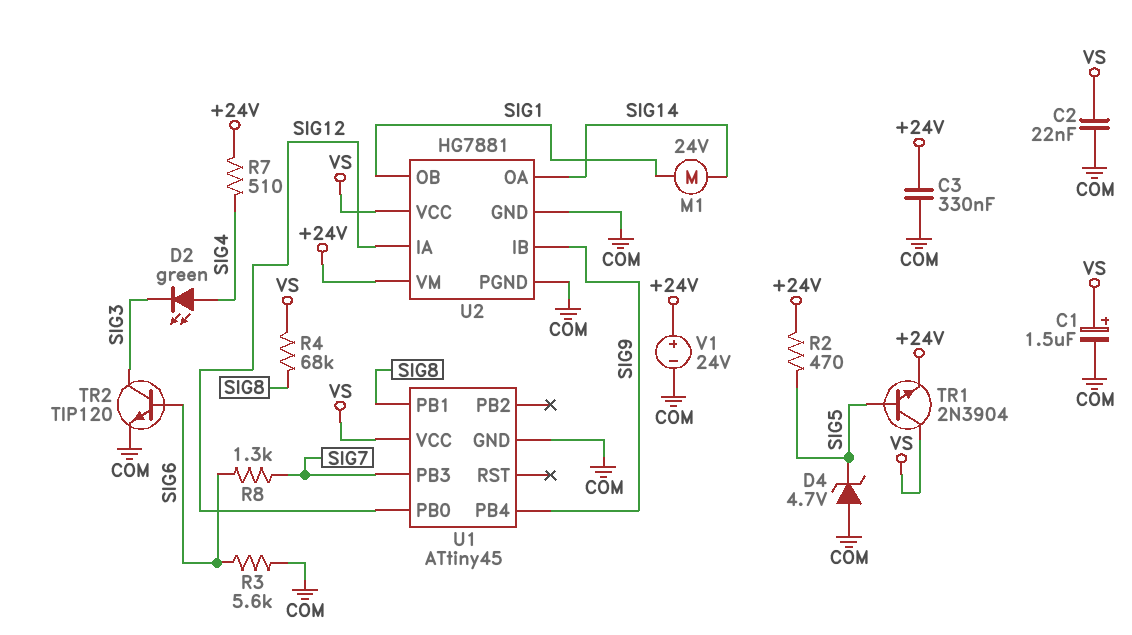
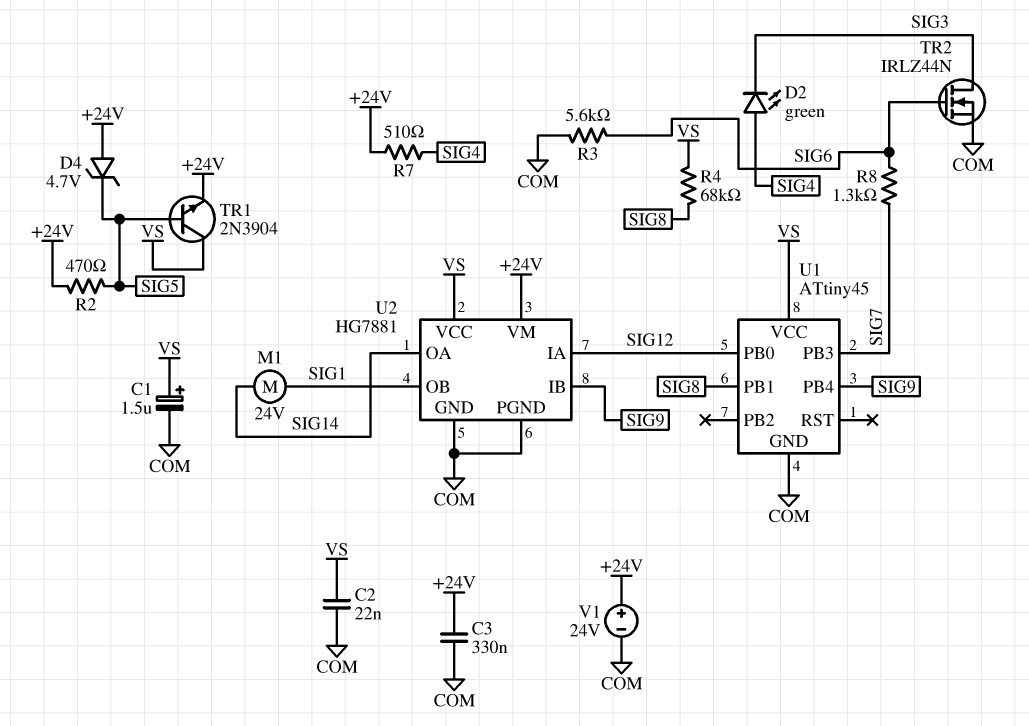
D4: zener 4.7V (A COM, K SIG5) -> zener 4.7V (A +24V, K SIG5)
TR2: NPN TIP120 (B SIG6, C SIG3, E COM) -> NMOS IRLZ44N (G SIG6, D SIG3, S COM)

